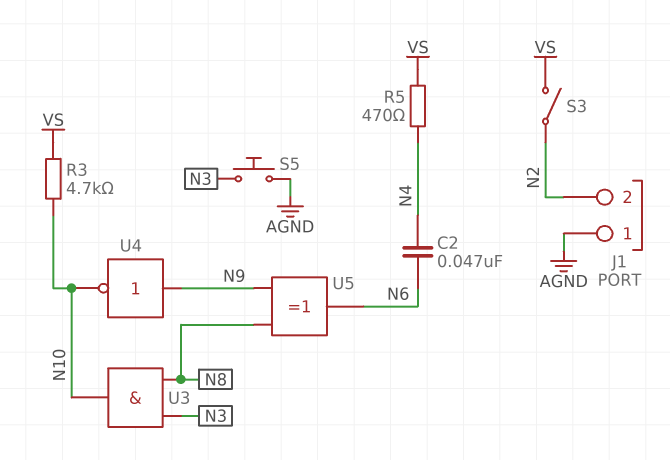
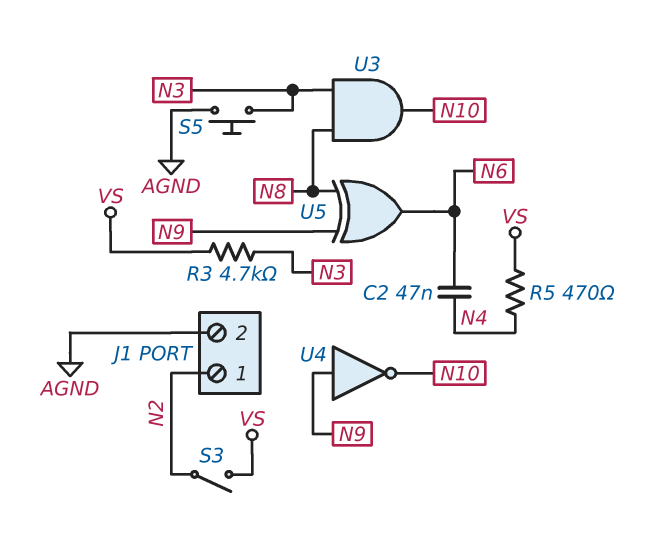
J1 pin 1: AGND -> N2
J1 pin 2: N2 -> AGND
R3: 4.7k (N10, VS) -> 4.7k (N3, VS)

